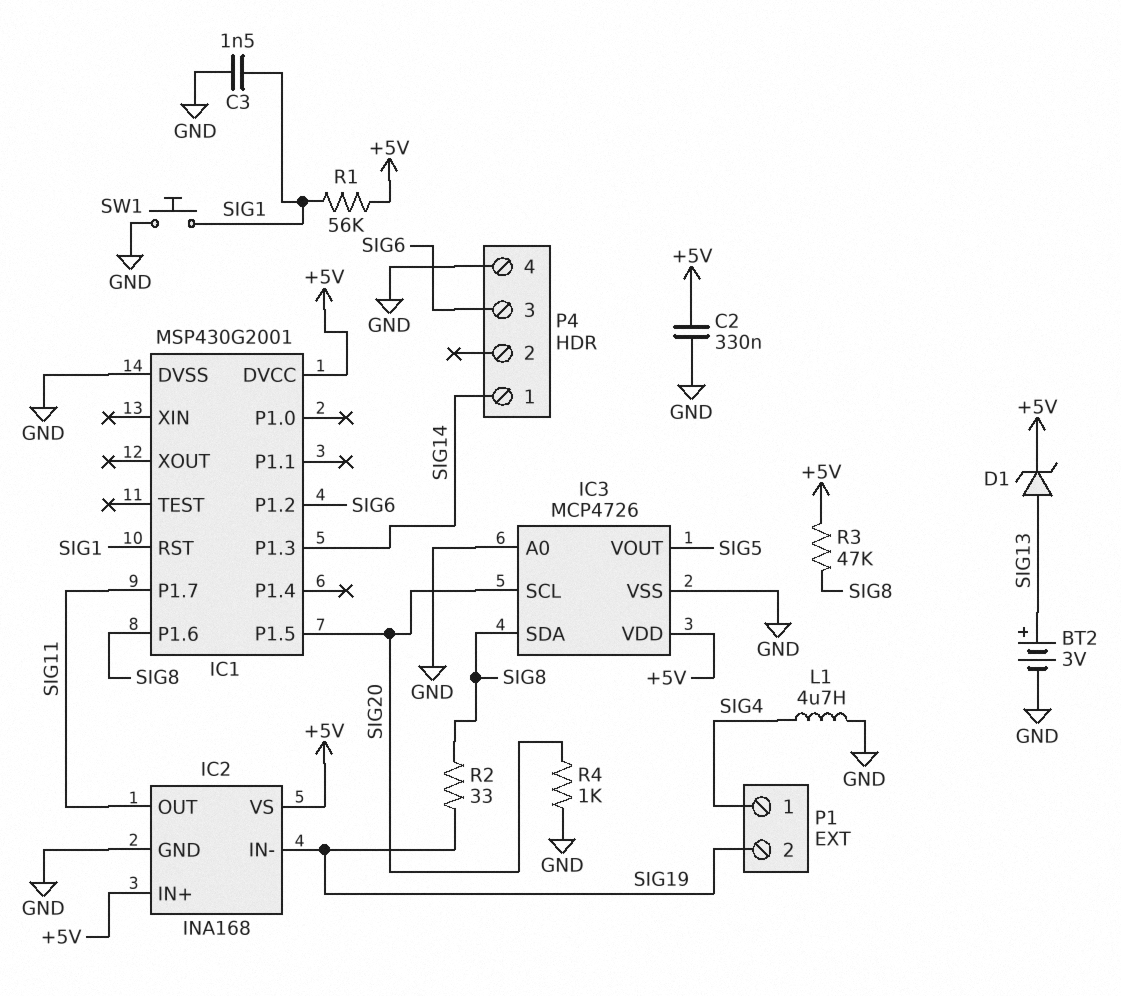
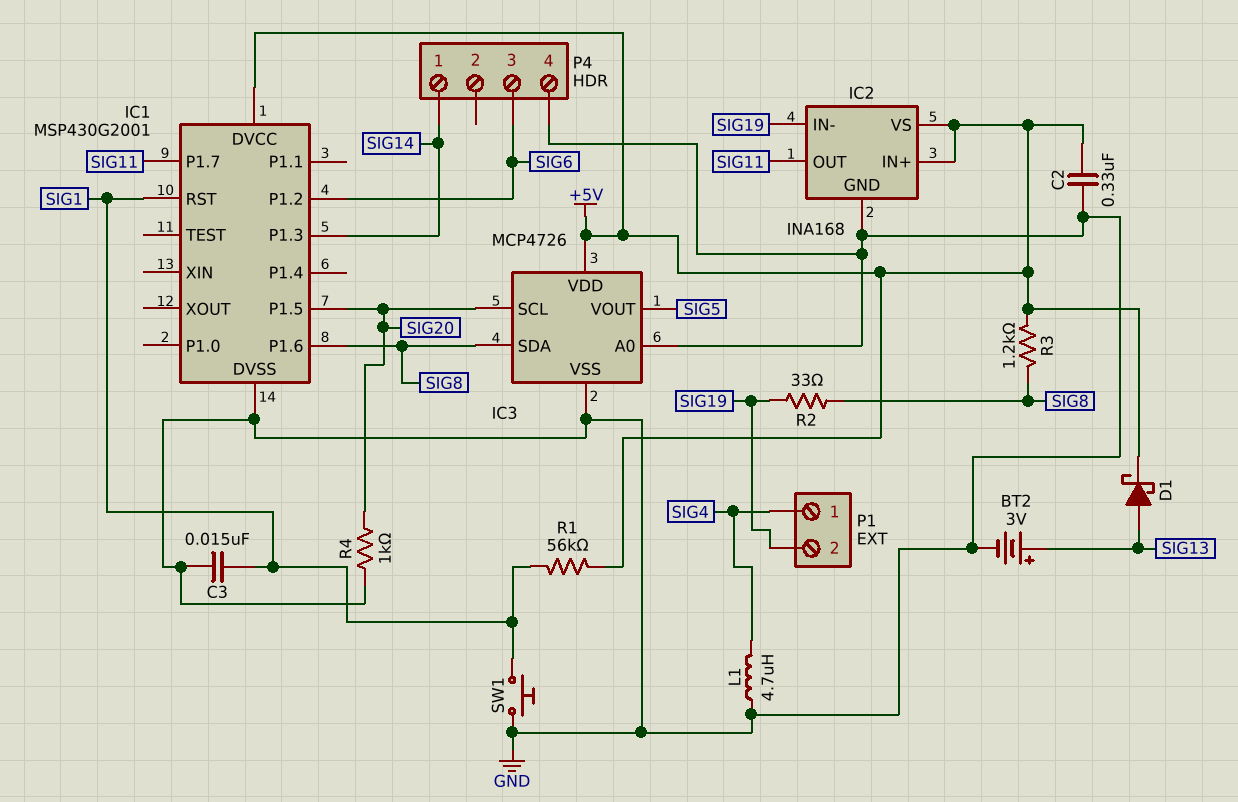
C3: 1.5nF (GND, SIG1) -> 15nF (GND, SIG1)
D1: zener (A SIG13, K +5V) -> schottky (A SIG13, K +5V)
R3: 47k (+5V, SIG8) -> 1.2k (+5V, SIG8)

